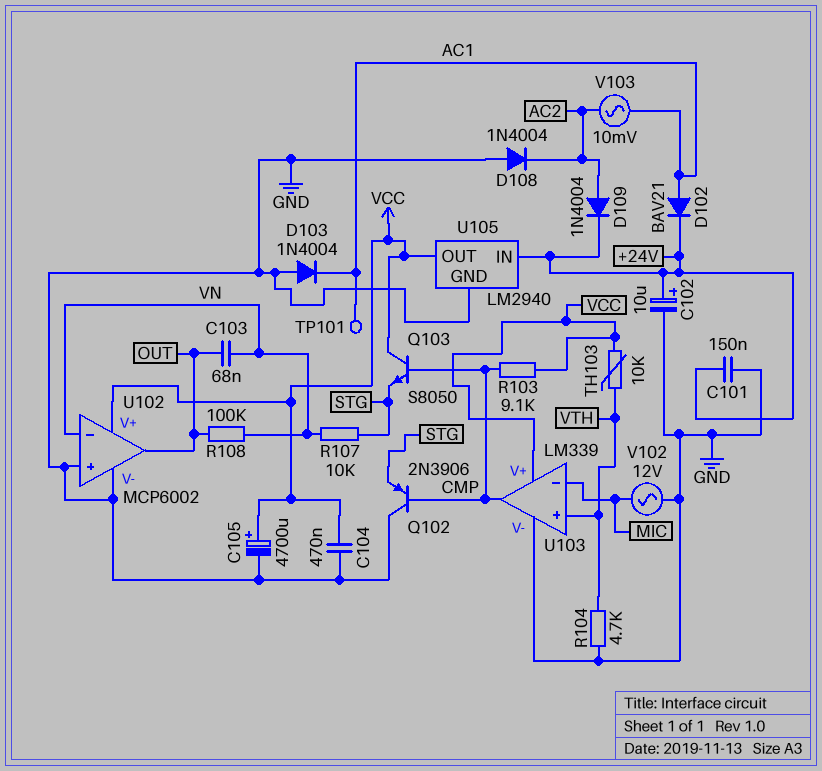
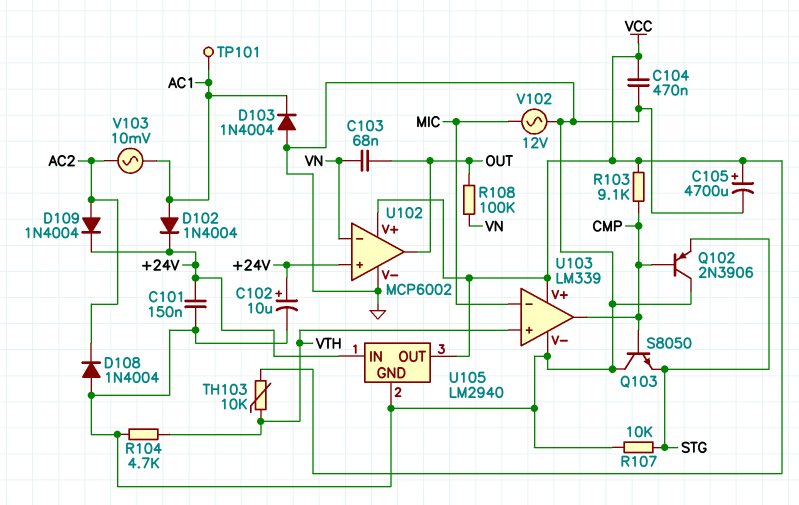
D102: diode BAV21 (A AC1, K +24V) -> diode 1N4004 (A AC1, K +24V)
Q103: NPN S8050 (B CMP, C VCC, E STG) -> NPN S8050 (B CMP, C GND, E STG)
R107: 10k (STG, VN) -> 10k (GND, STG)
U102 pin in+: GND -> +24V

